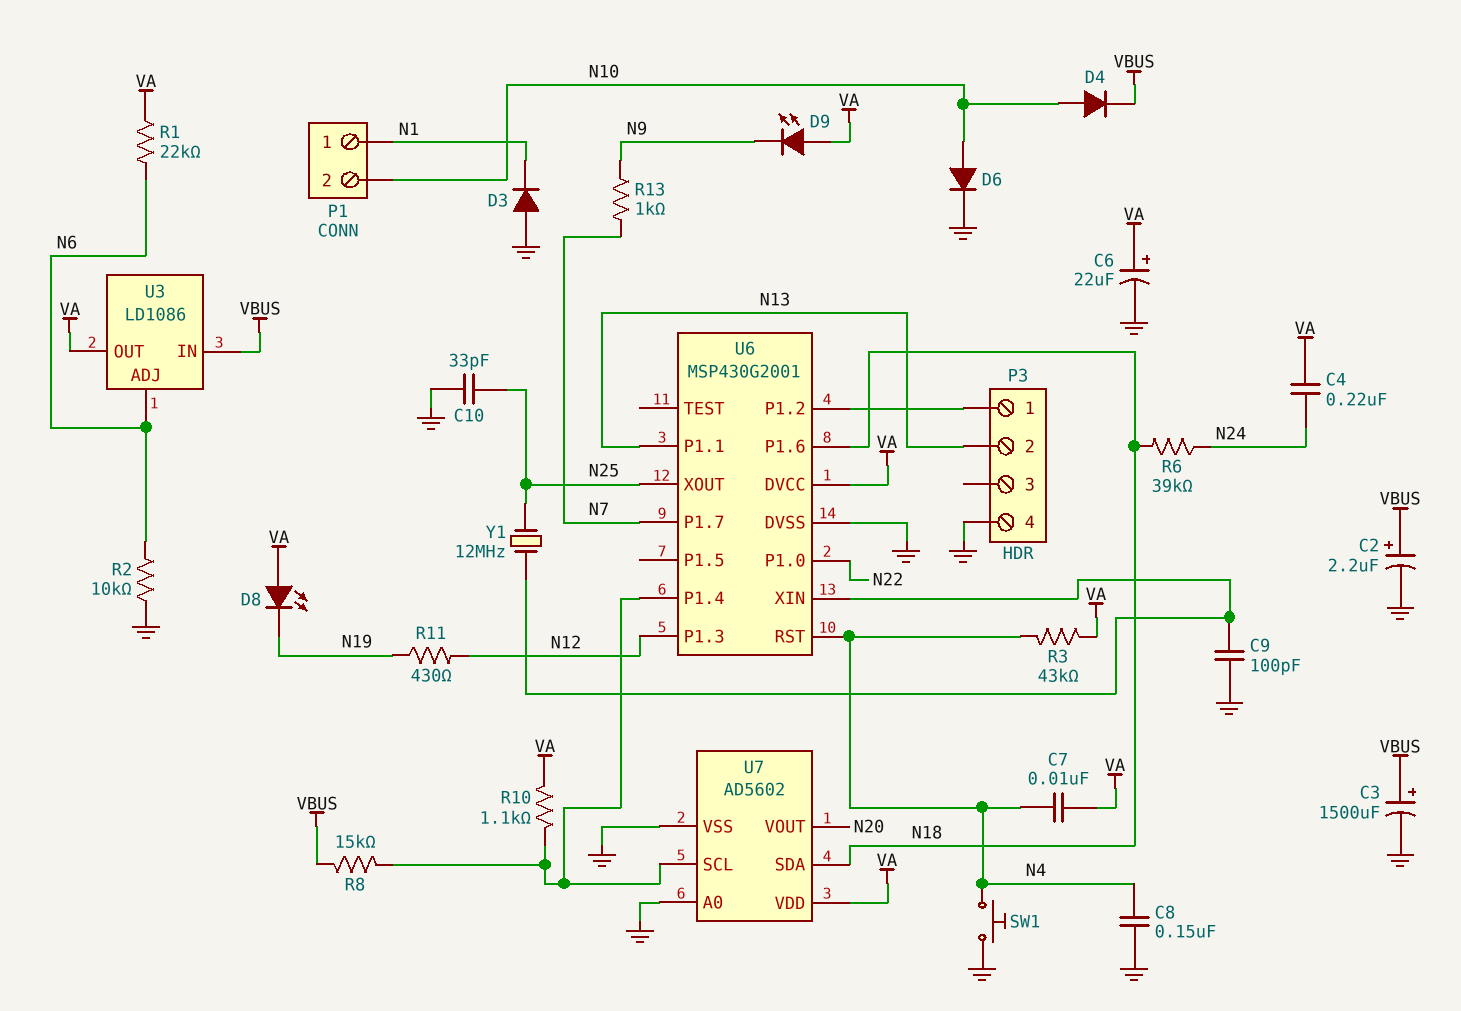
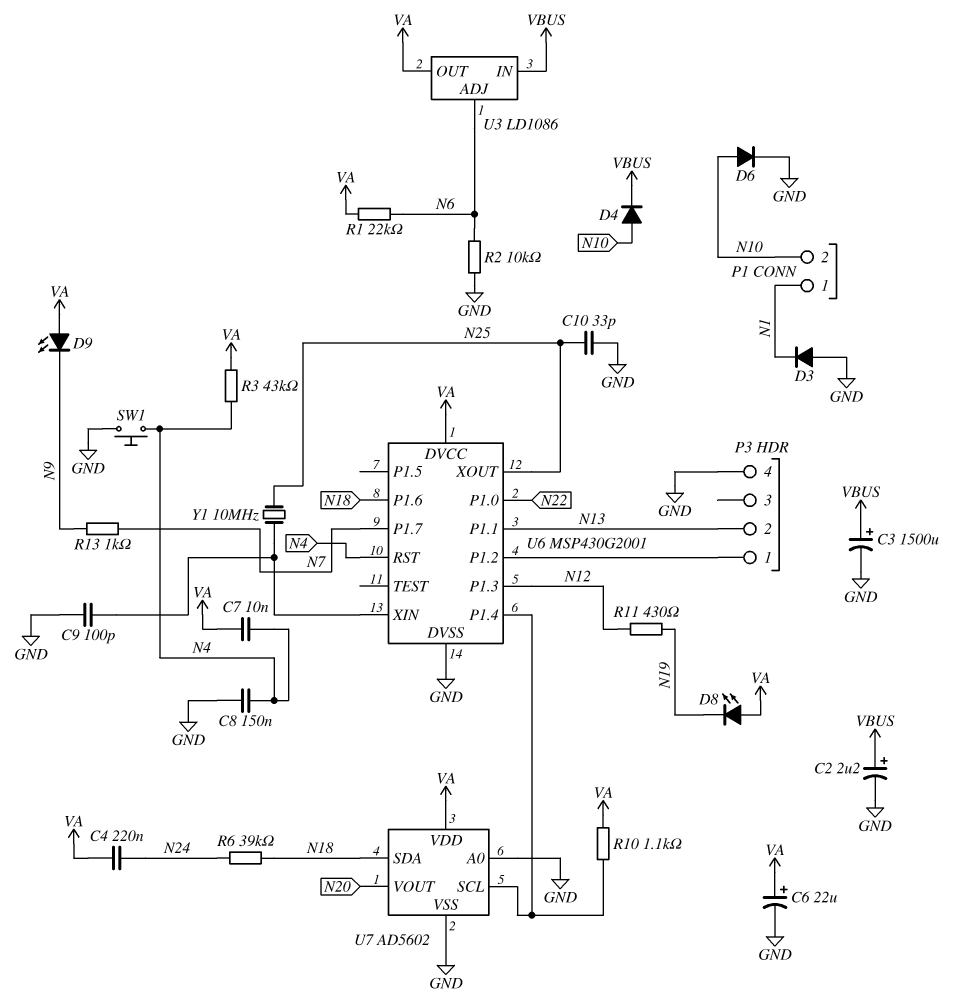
R8: 15k (U6/P1.4, VBUS) -> none
Y1: 12MHz (N25, U6/XIN) -> 10MHz (N25, U6/XIN)

